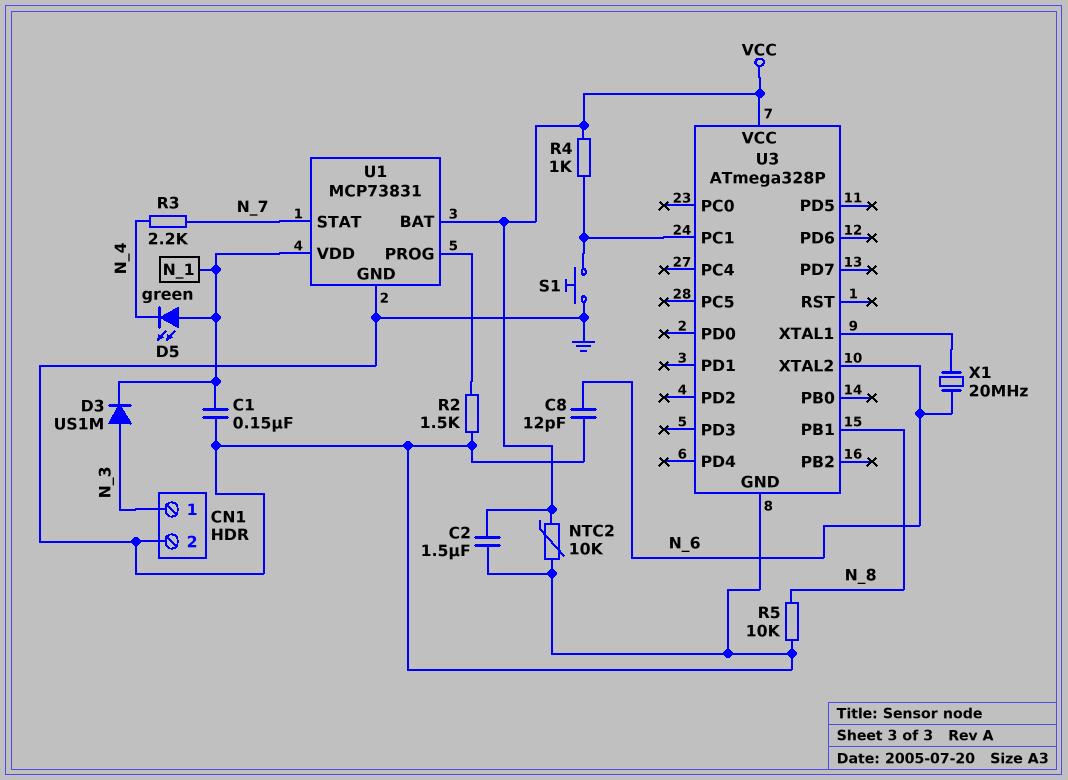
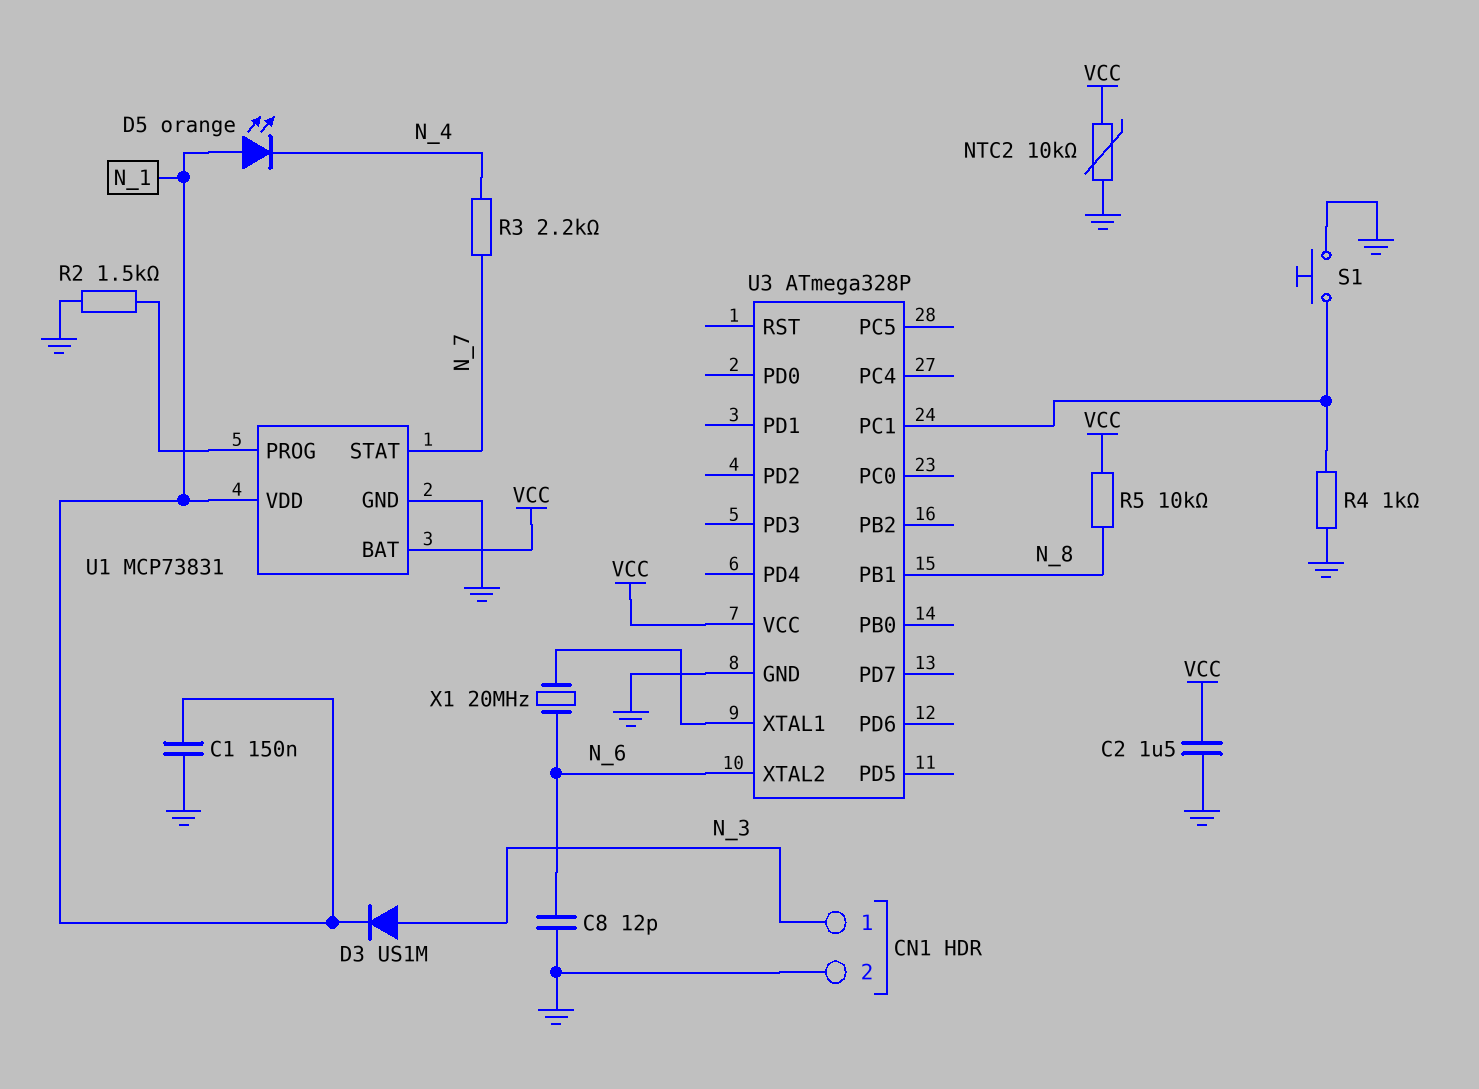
D5: LED green (A N_1, K N_4) -> LED orange (A N_1, K N_4)
R4: 1k (U3/PC1, VCC) -> 1k (GND, U3/PC1)
R5: 10k (GND, N_8) -> 10k (N_8, VCC)

